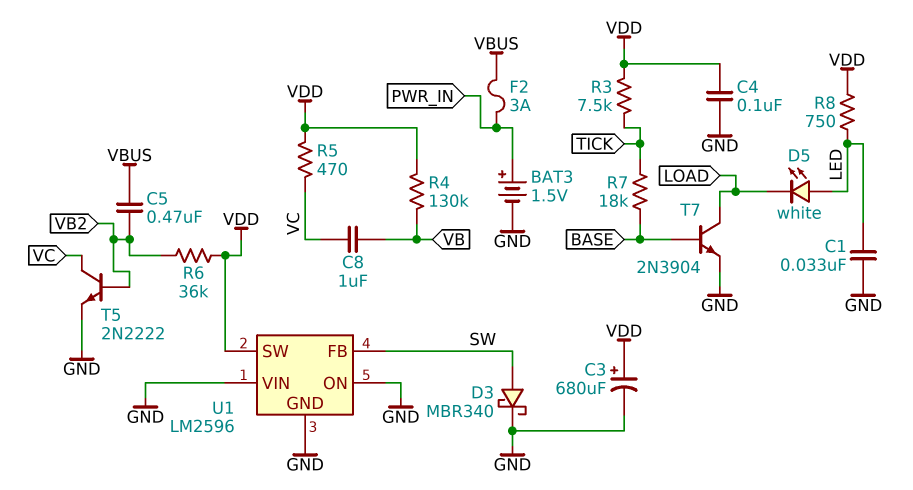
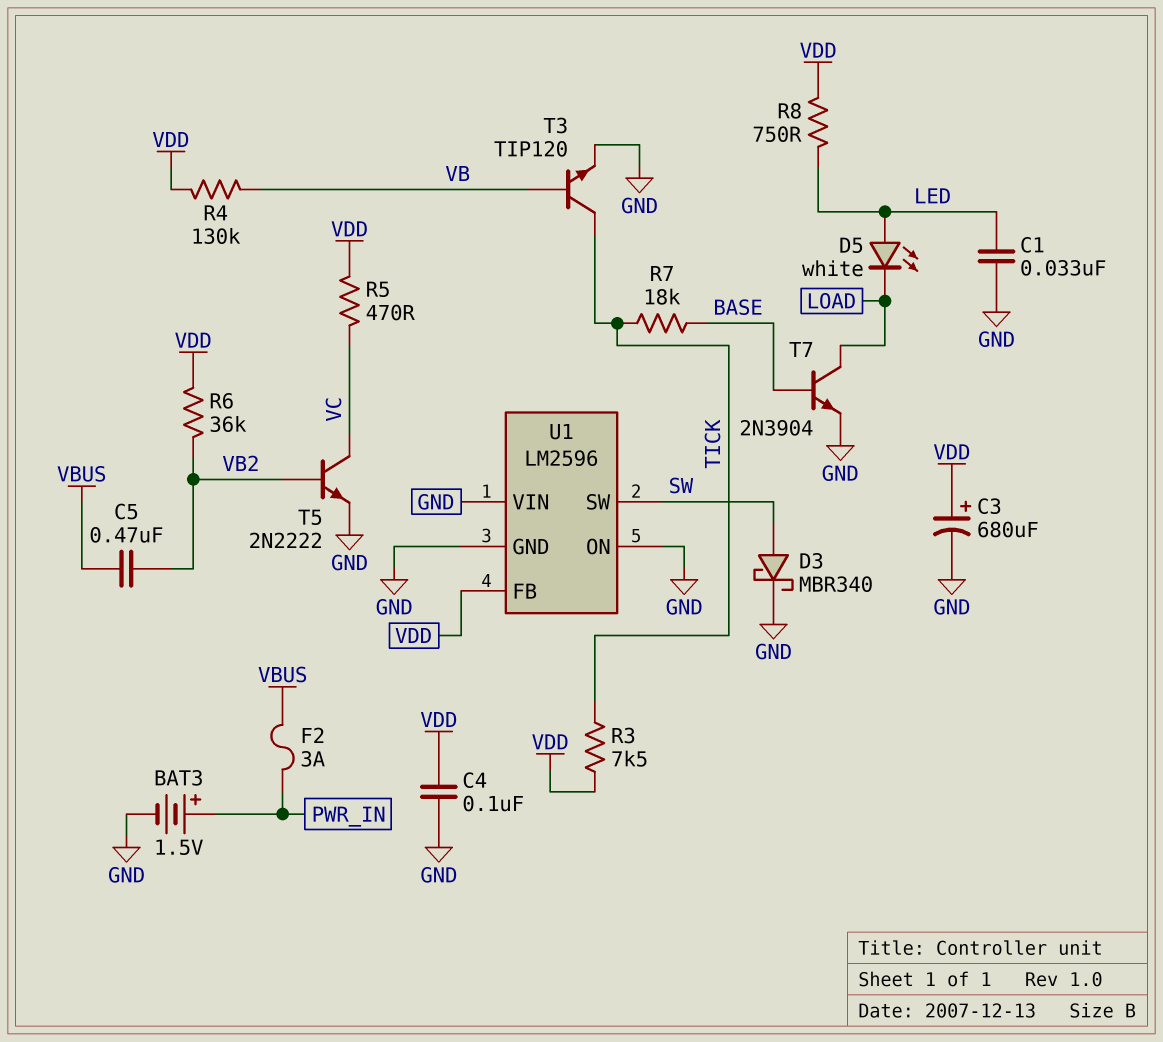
C8: 1uF (VB, VC) -> none
T3: none -> NPN TIP120 (B VB, C TICK, E GND)
U1 pin FB: SW -> VDD
U1 pin SW: VDD -> SW

